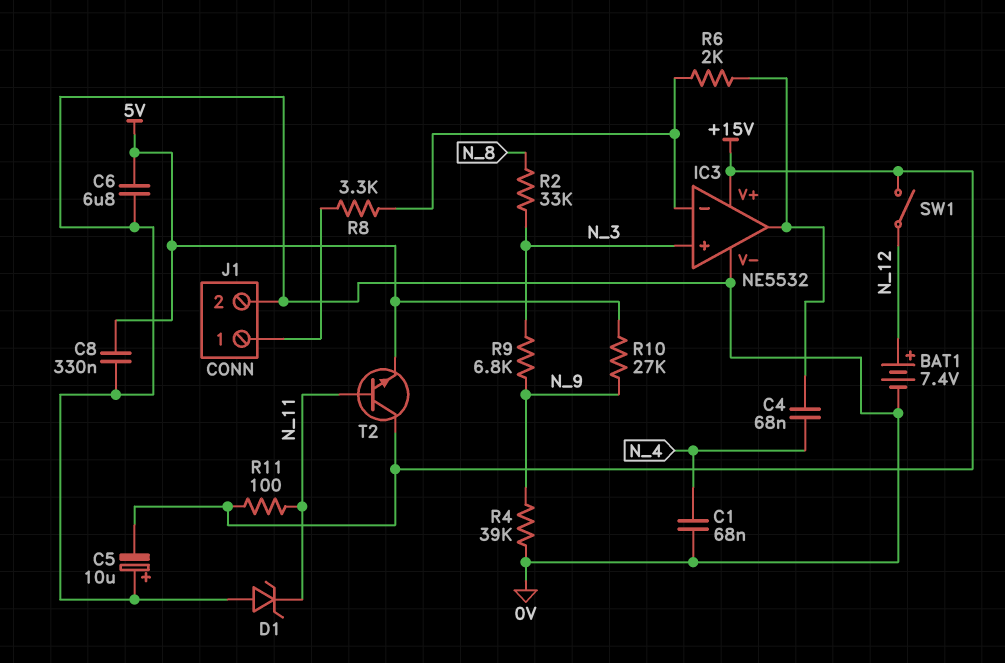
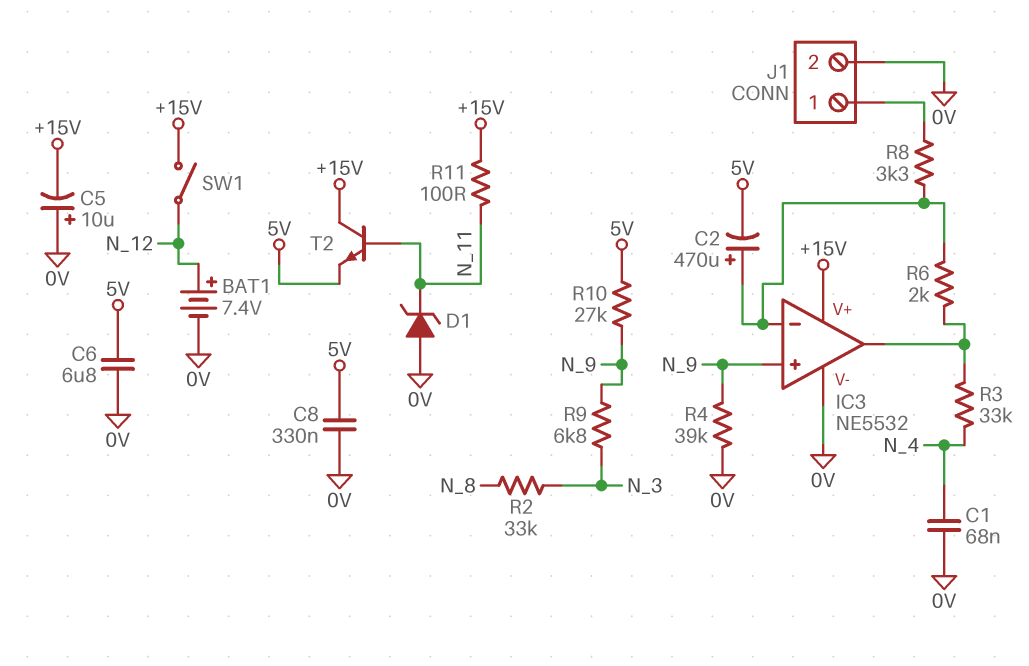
C2: none -> 470uF (plus IC3/in-, minus 5V)
C4: 68nF (IC3/out, N_4) -> none
IC3 pin in+: N_3 -> N_9
R3: none -> 33k (IC3/out, N_4)

